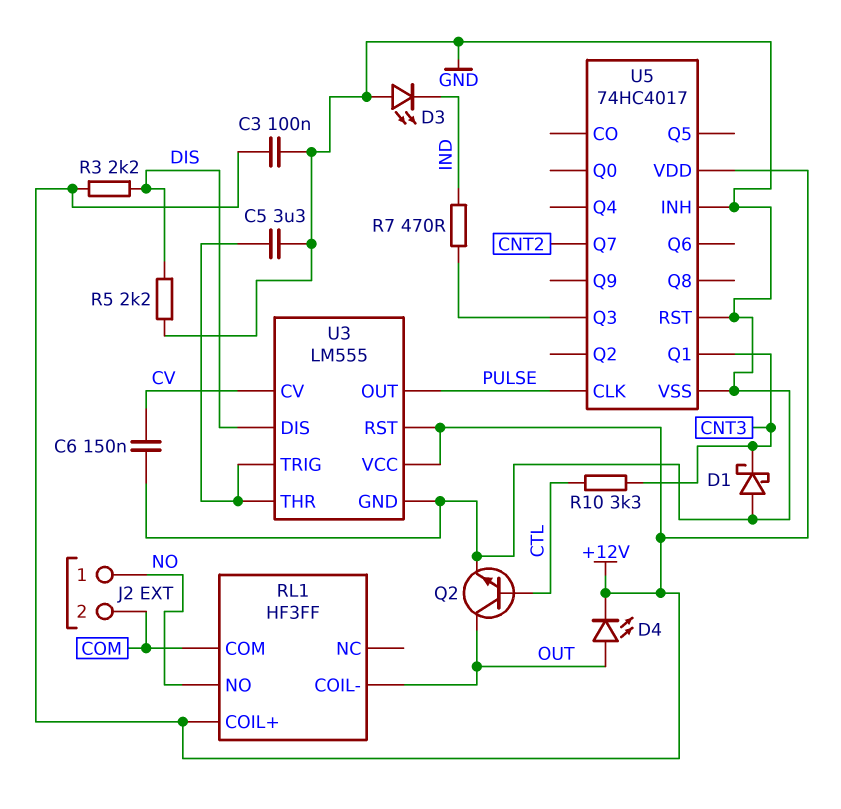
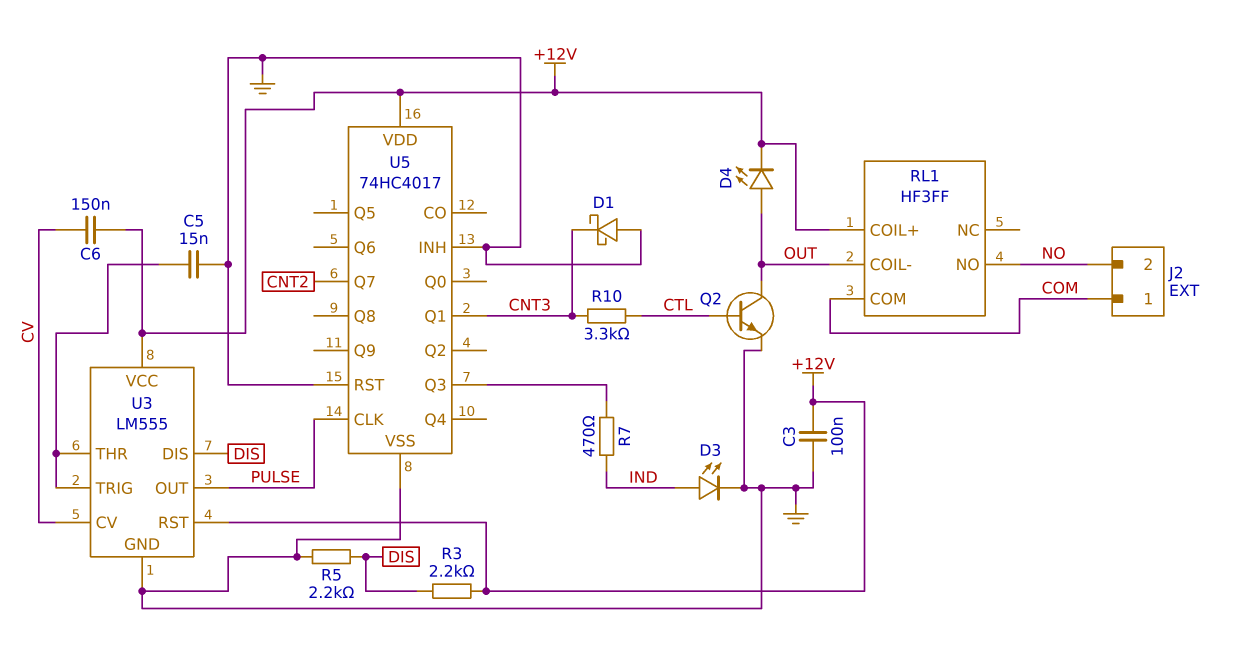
C5: 3.3uF (GND, U3/THR) -> 15nF (GND, U3/THR)
C6: 150nF (CV, GND) -> 150nF (+12V, CV)
D3: LED (A GND, K IND) -> LED (A IND, K GND)
J2 pin 1: NO -> COM
J2 pin 2: COM -> NO

